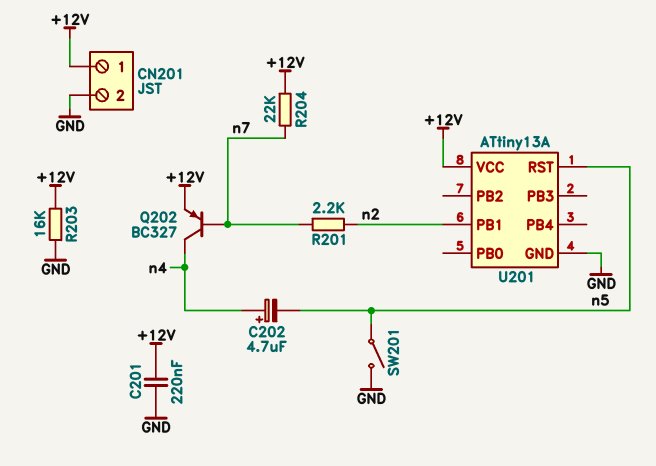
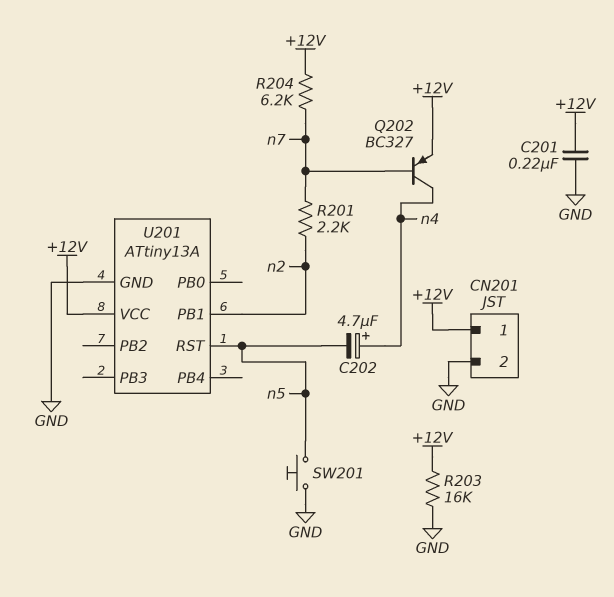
R204: 22k (+12V, n7) -> 6.2k (+12V, n7)
SW201: switch (GND, n5) -> button (GND, n5)

